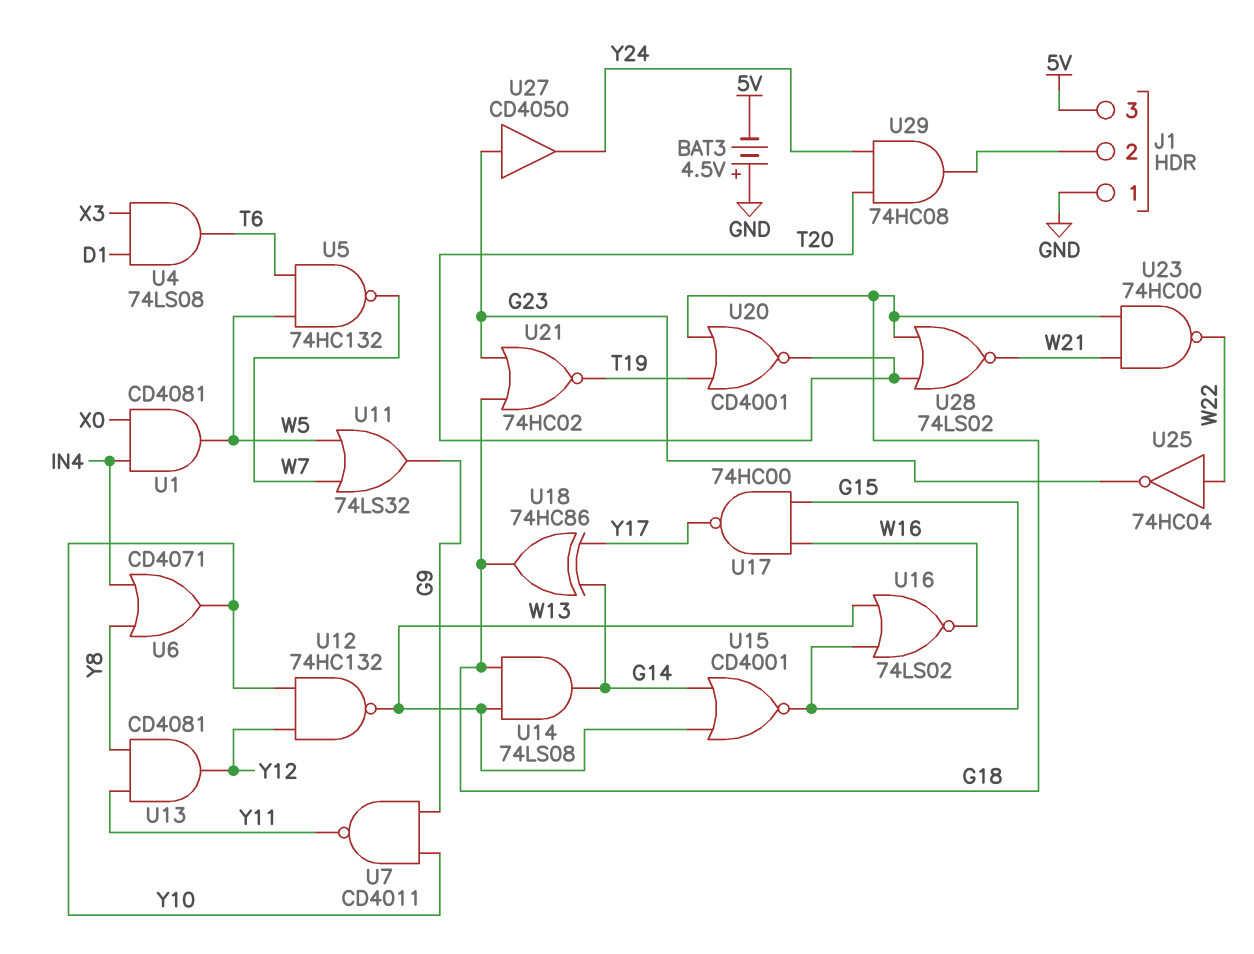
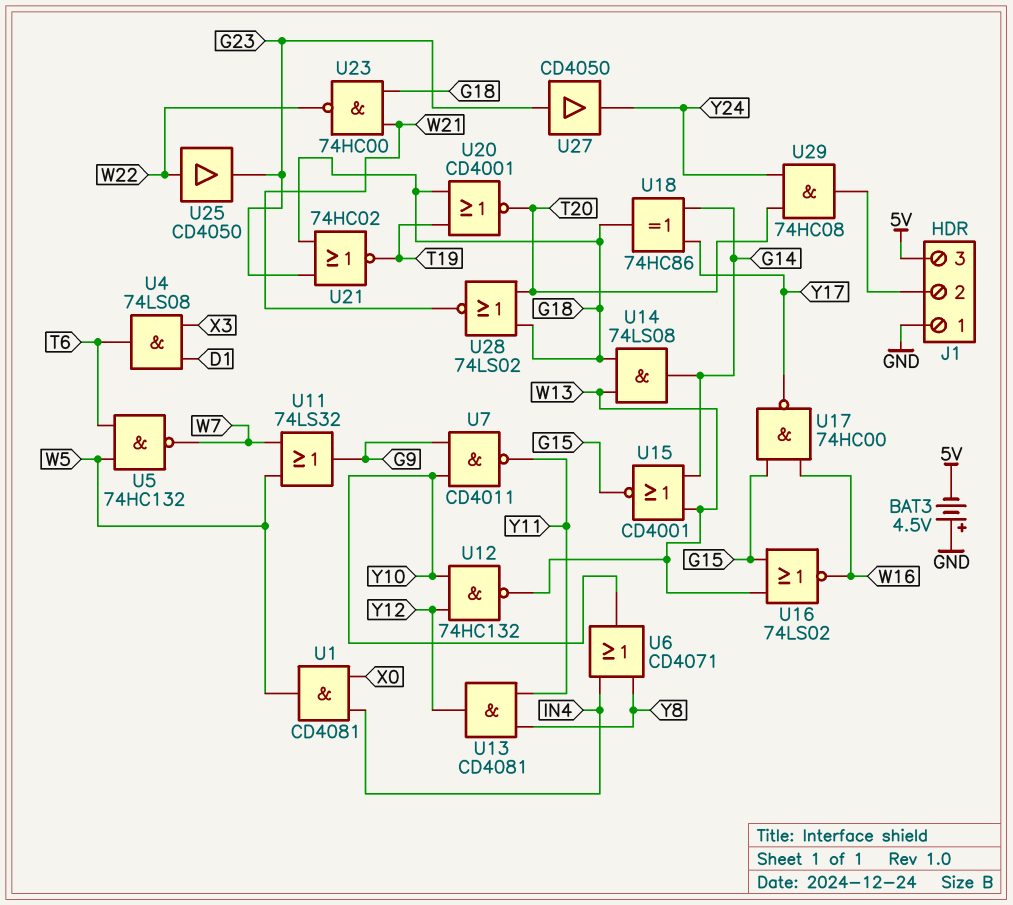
U25: NOT 74HC04 (in W22, out G23) -> buffer CD4050 (in W22, out G23)

